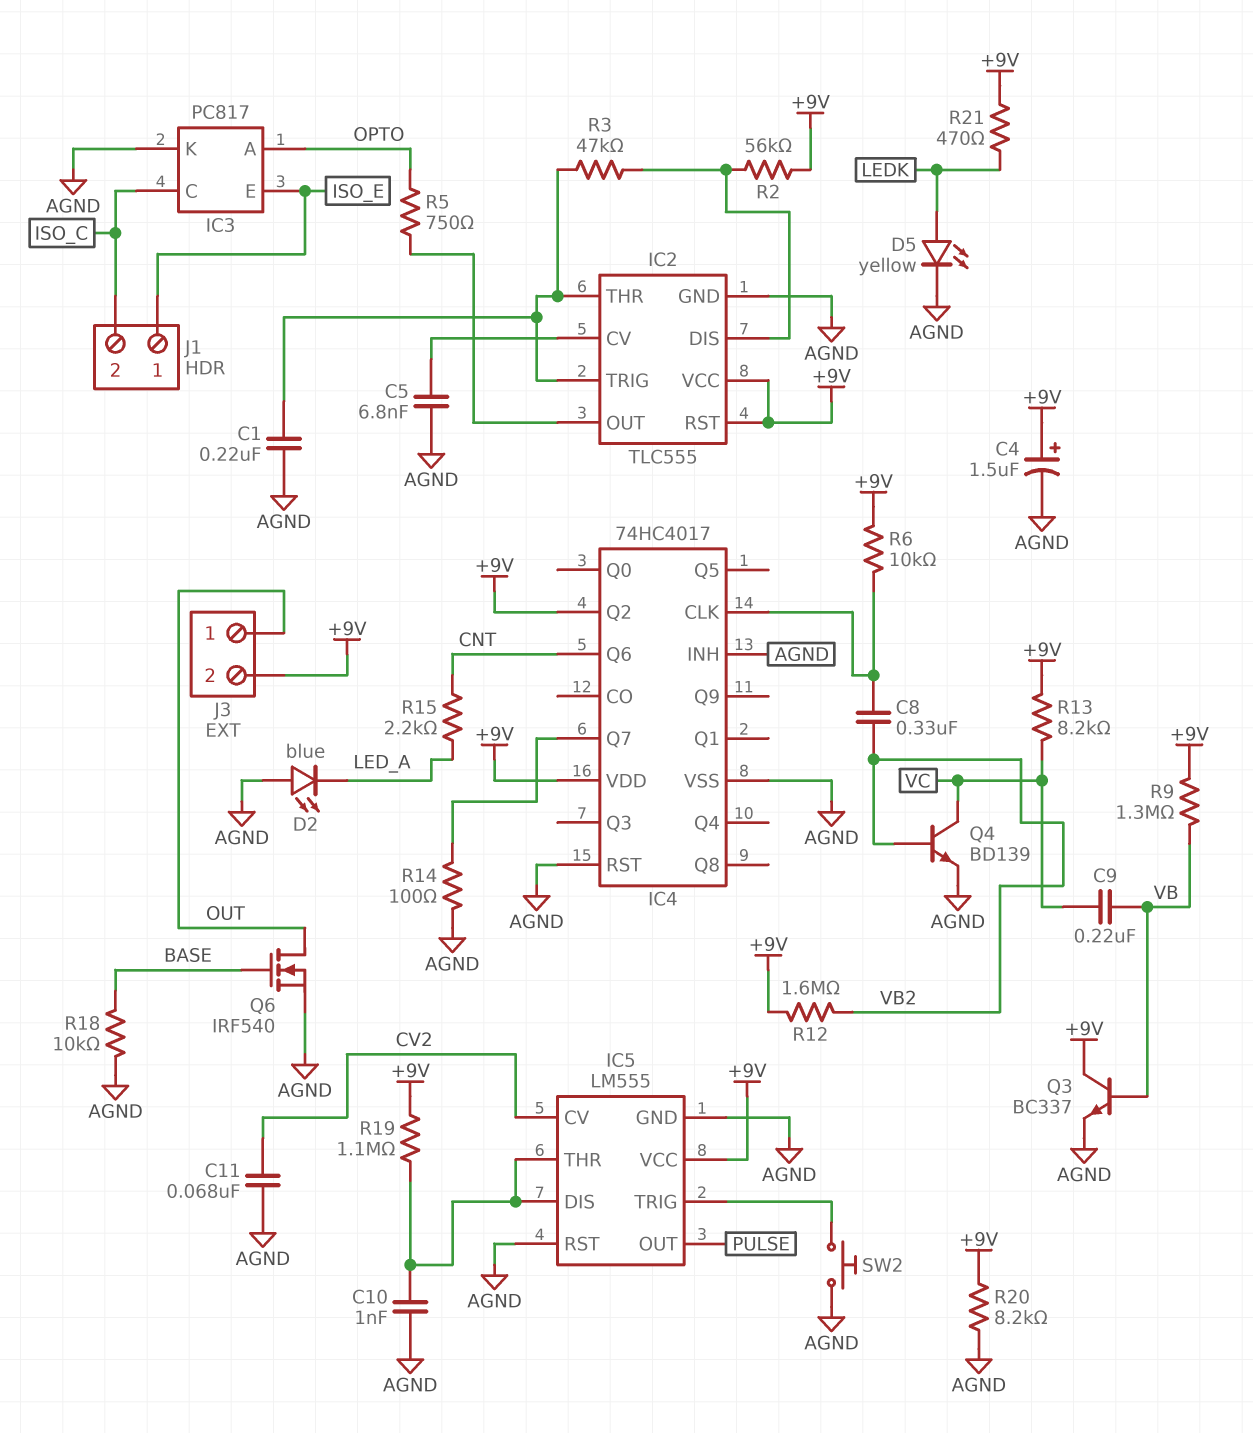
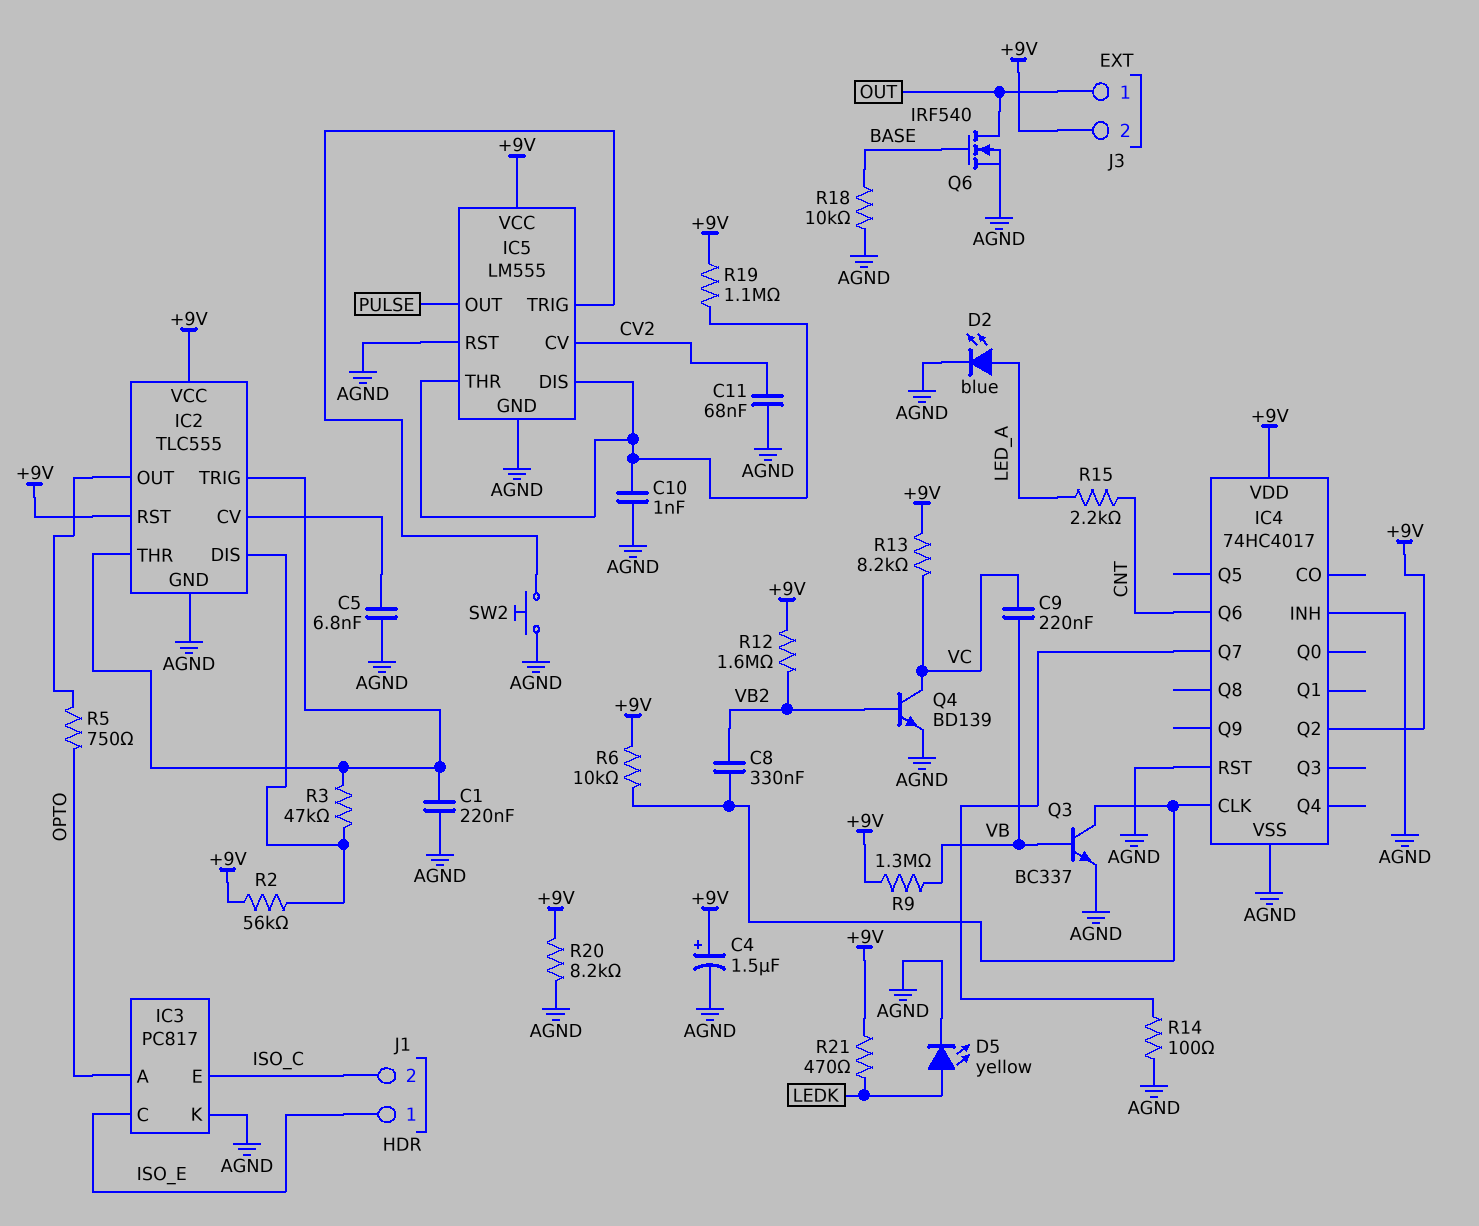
D2: LED blue (A AGND, K LED_A) -> LED blue (A LED_A, K AGND)
IC3 pin C: ISO_C -> ISO_E
IC3 pin E: ISO_E -> ISO_C
Q3: NPN BC337 (B VB, C +9V, E AGND) -> NPN BC337 (B VB, C IC4/CLK, E AGND)

